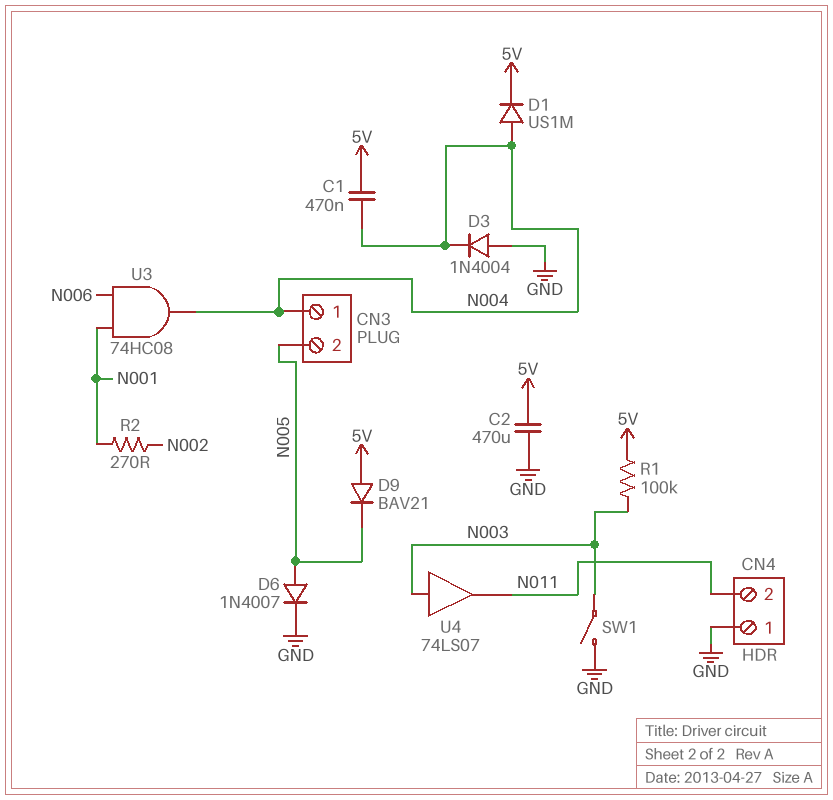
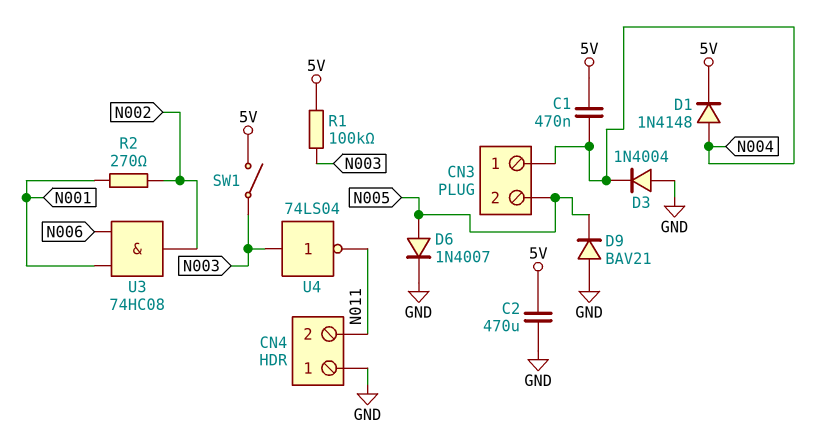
D1: diode US1M (A N004, K 5V) -> diode 1N4148 (A N004, K 5V)
D9: diode BAV21 (A 5V, K N005) -> diode BAV21 (A GND, K N005)
SW1: switch (GND, N003) -> switch (5V, N003)
U3: AND 74HC08 (in N001, in N006, out N004) -> AND 74HC08 (in N001, in N006, out N002)
U4: buffer 74LS07 (in N003, out N011) -> NOT 74LS04 (in N003, out N011)

